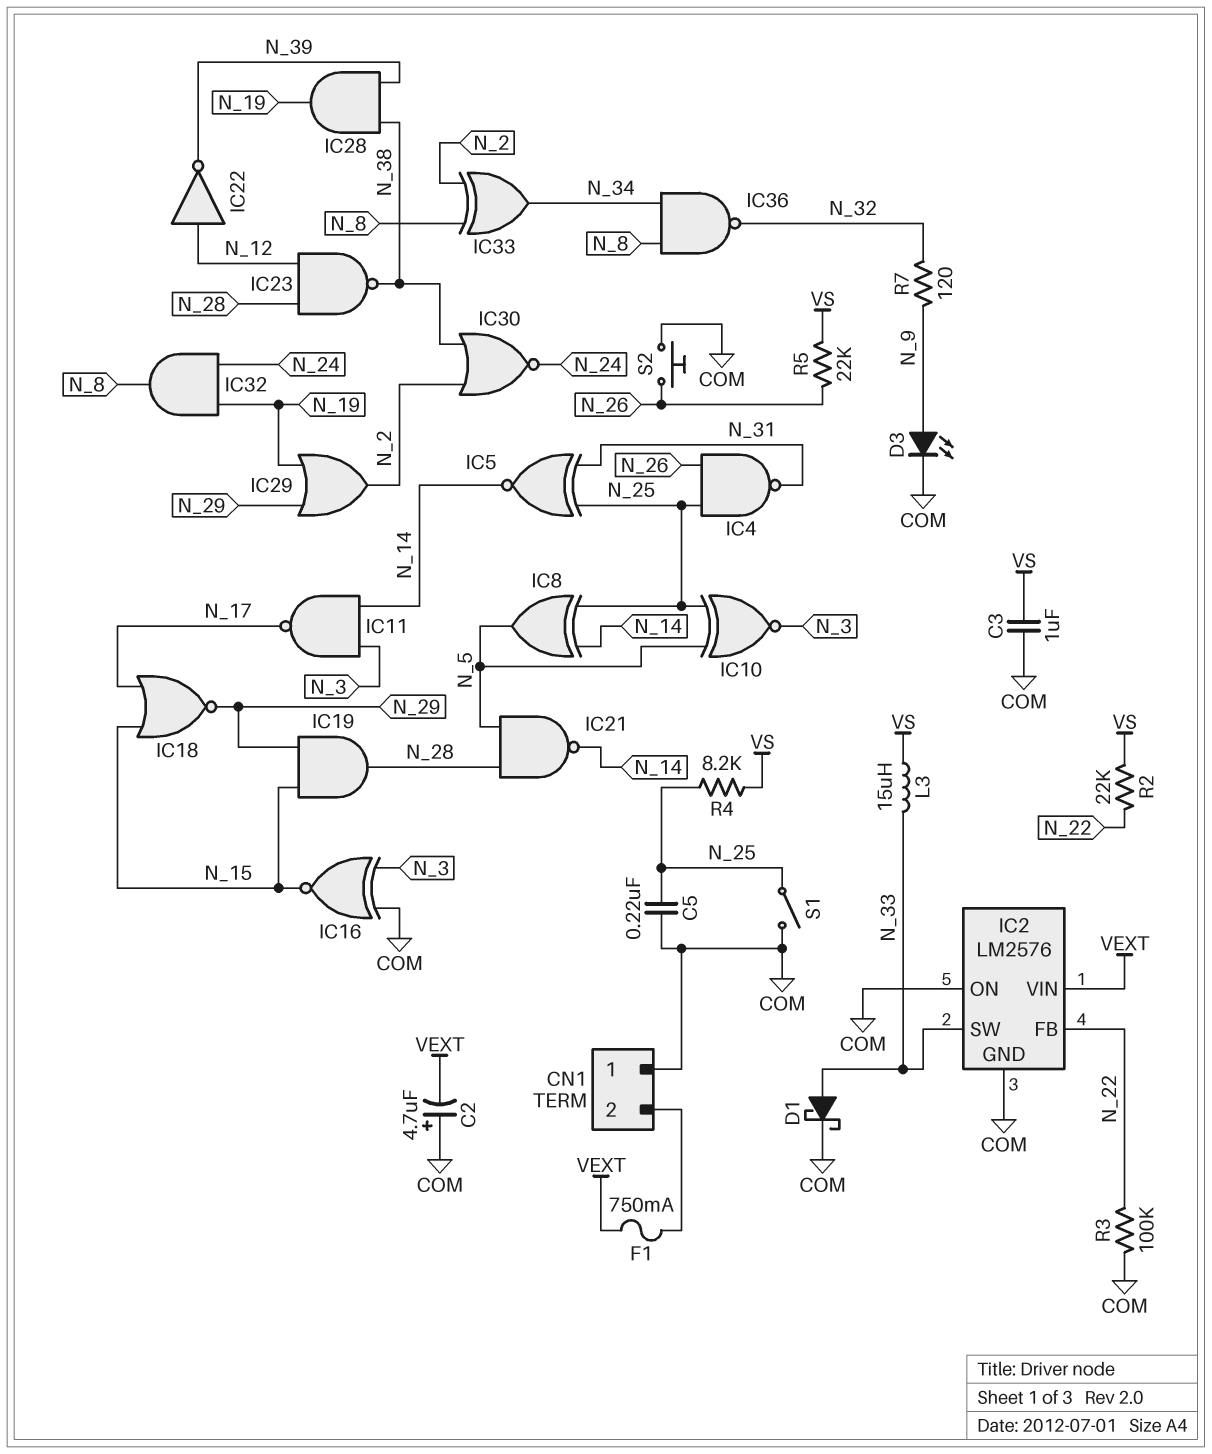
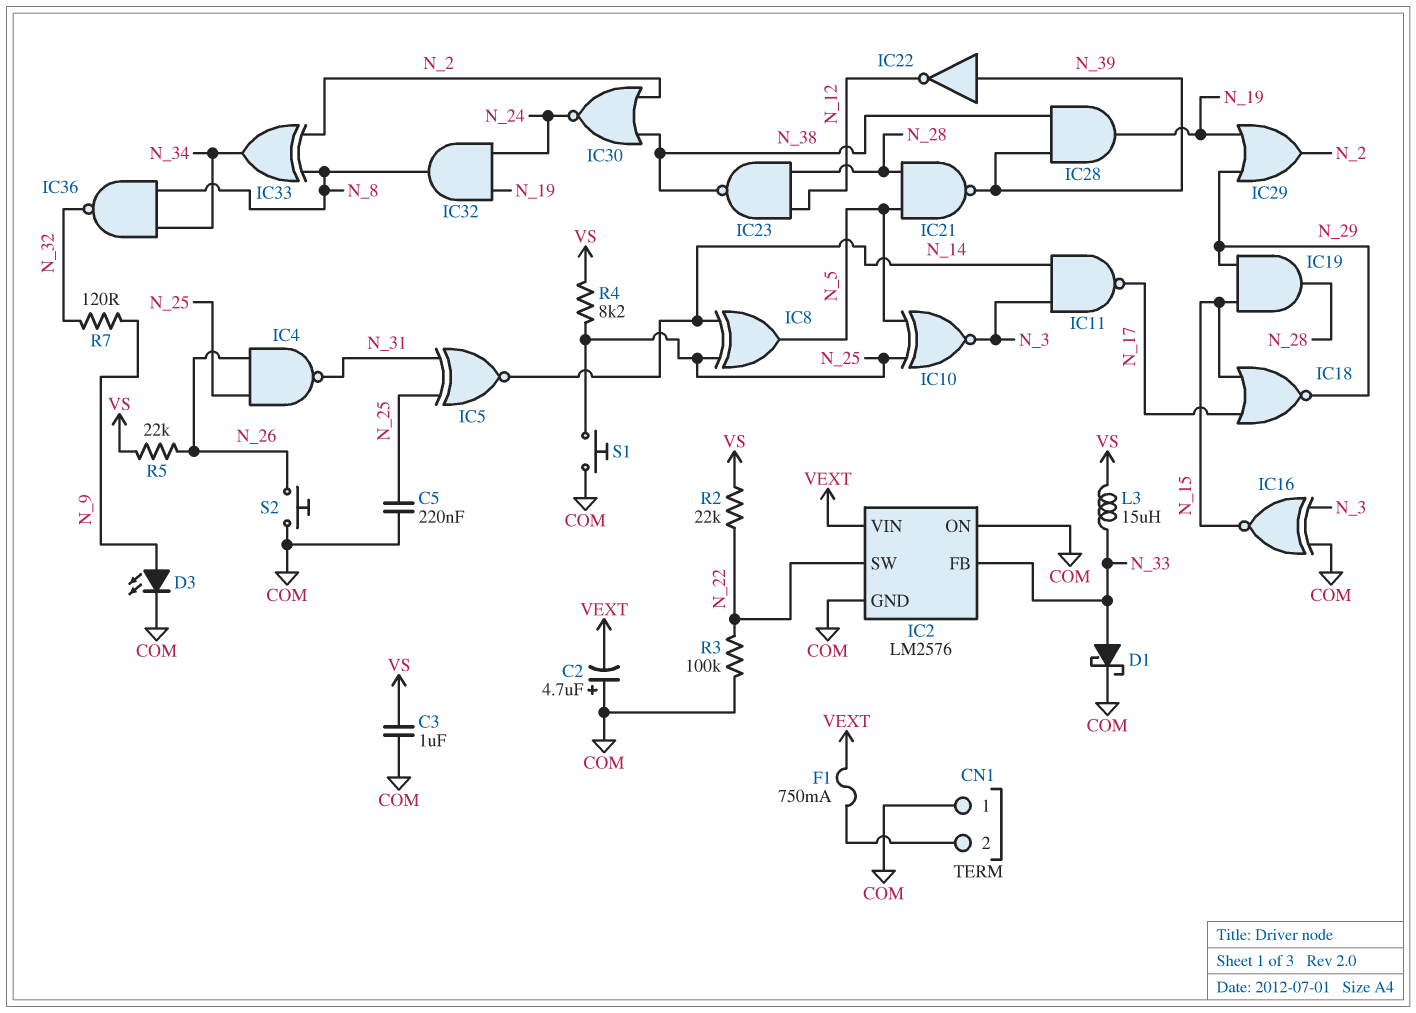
IC2 pin FB: N_22 -> N_33
IC2 pin SW: N_33 -> N_22
IC21: NAND (in N_5, in N_28, out N_14) -> NAND (in N_5, in N_28, out N_39)
IC22: NOT (in N_12, out N_39) -> NOT (in N_39, out N_12)
S1: switch (COM, N_25) -> button (COM, N_25)

